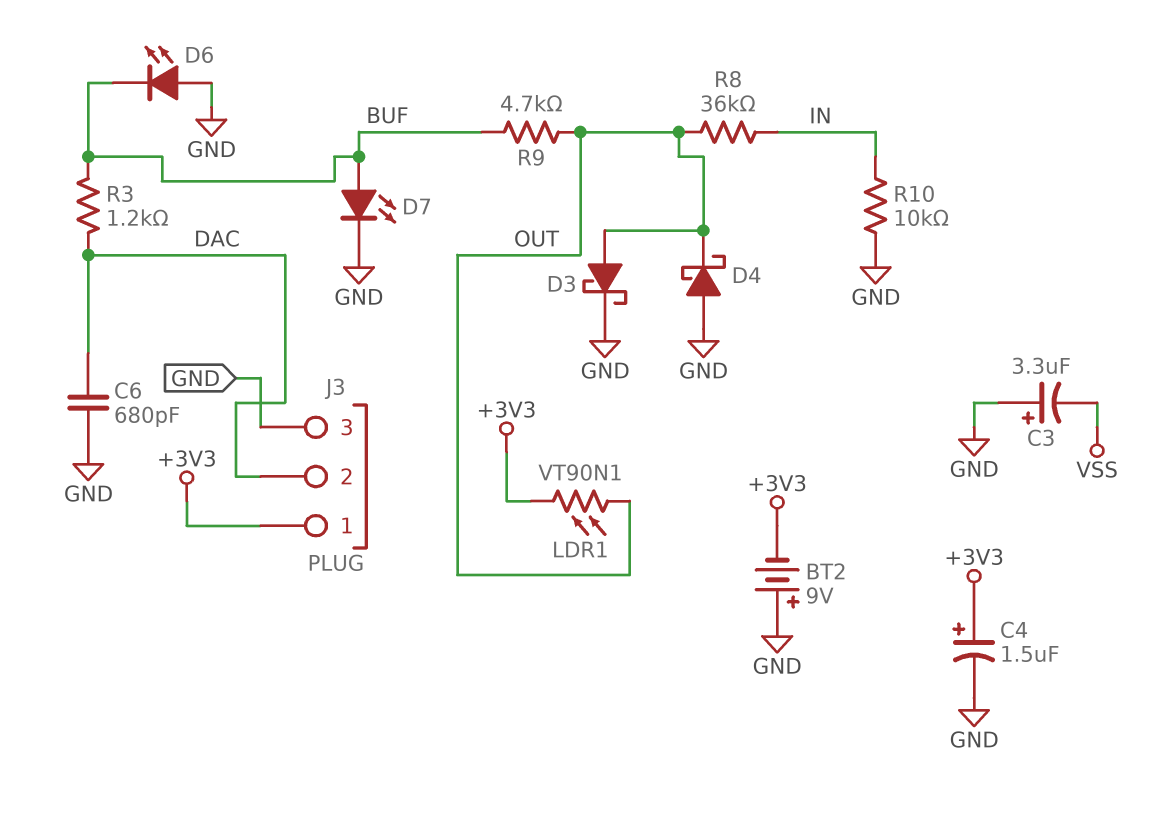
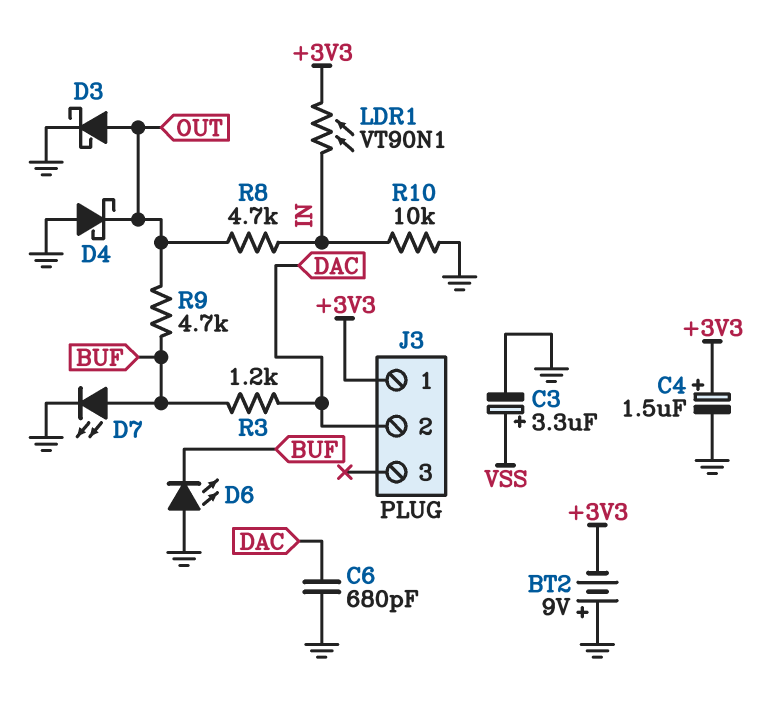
C3: 3.3uF (plus GND, minus VSS) -> 3.3uF (plus VSS, minus GND)
J3 pin 3: GND -> none
LDR1: VT90N1 (+3V3, OUT) -> VT90N1 (+3V3, IN)
R8: 36k (IN, OUT) -> 4.7k (IN, OUT)

